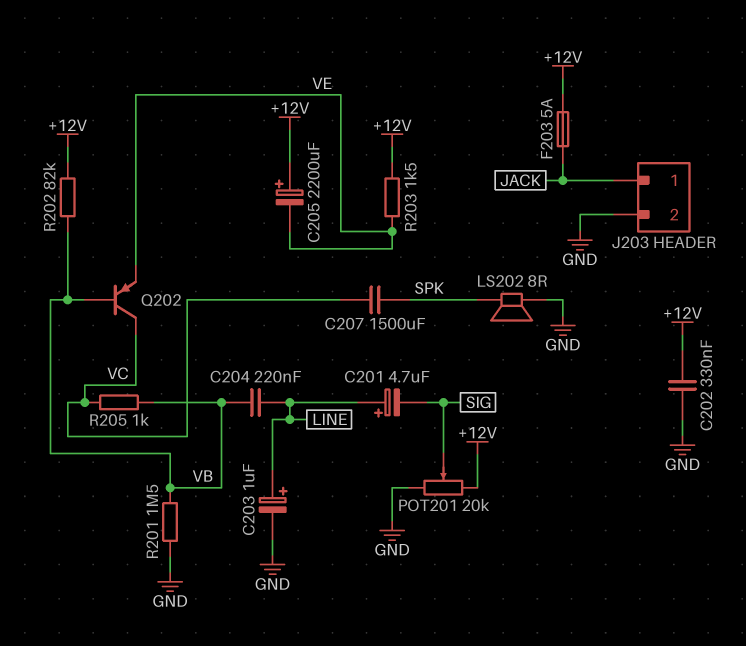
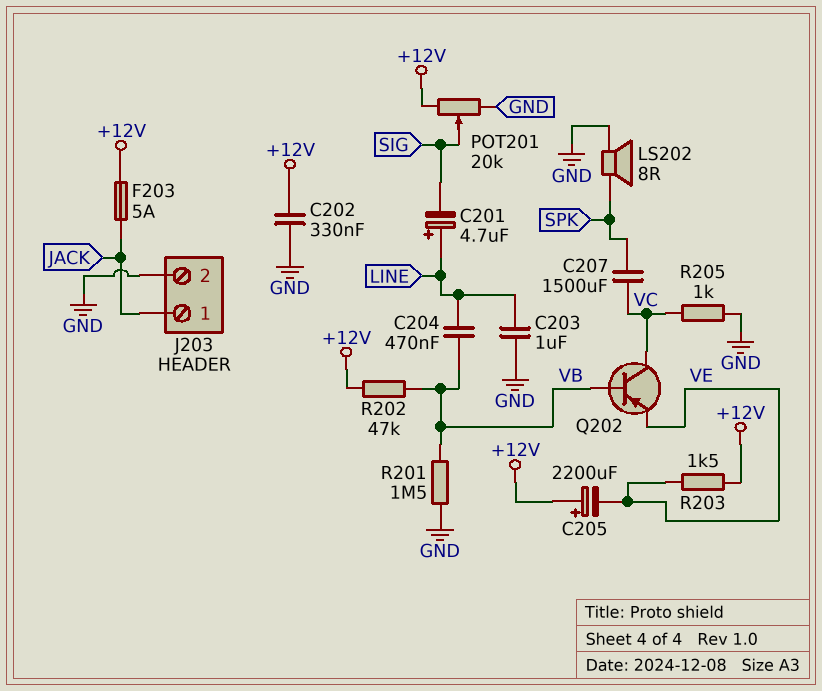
C203: 1uF (plus LINE, minus GND) -> 1uF (GND, LINE)
C204: 220nF (LINE, VB) -> 470nF (LINE, VB)
R202: 82k (+12V, VB) -> 47k (+12V, VB)
R205: 1k (VB, VC) -> 1k (GND, VC)

